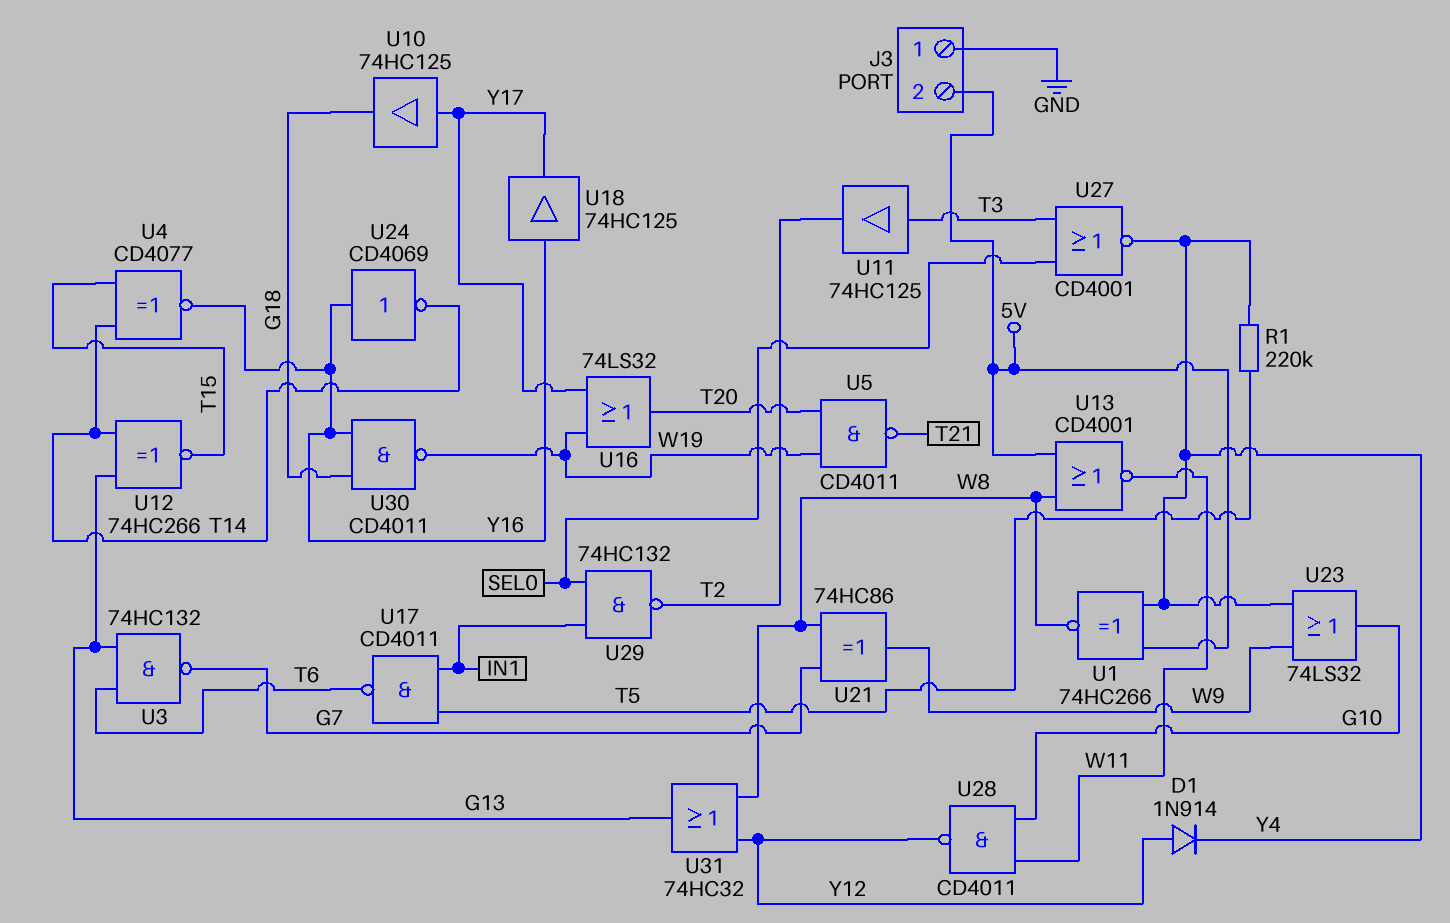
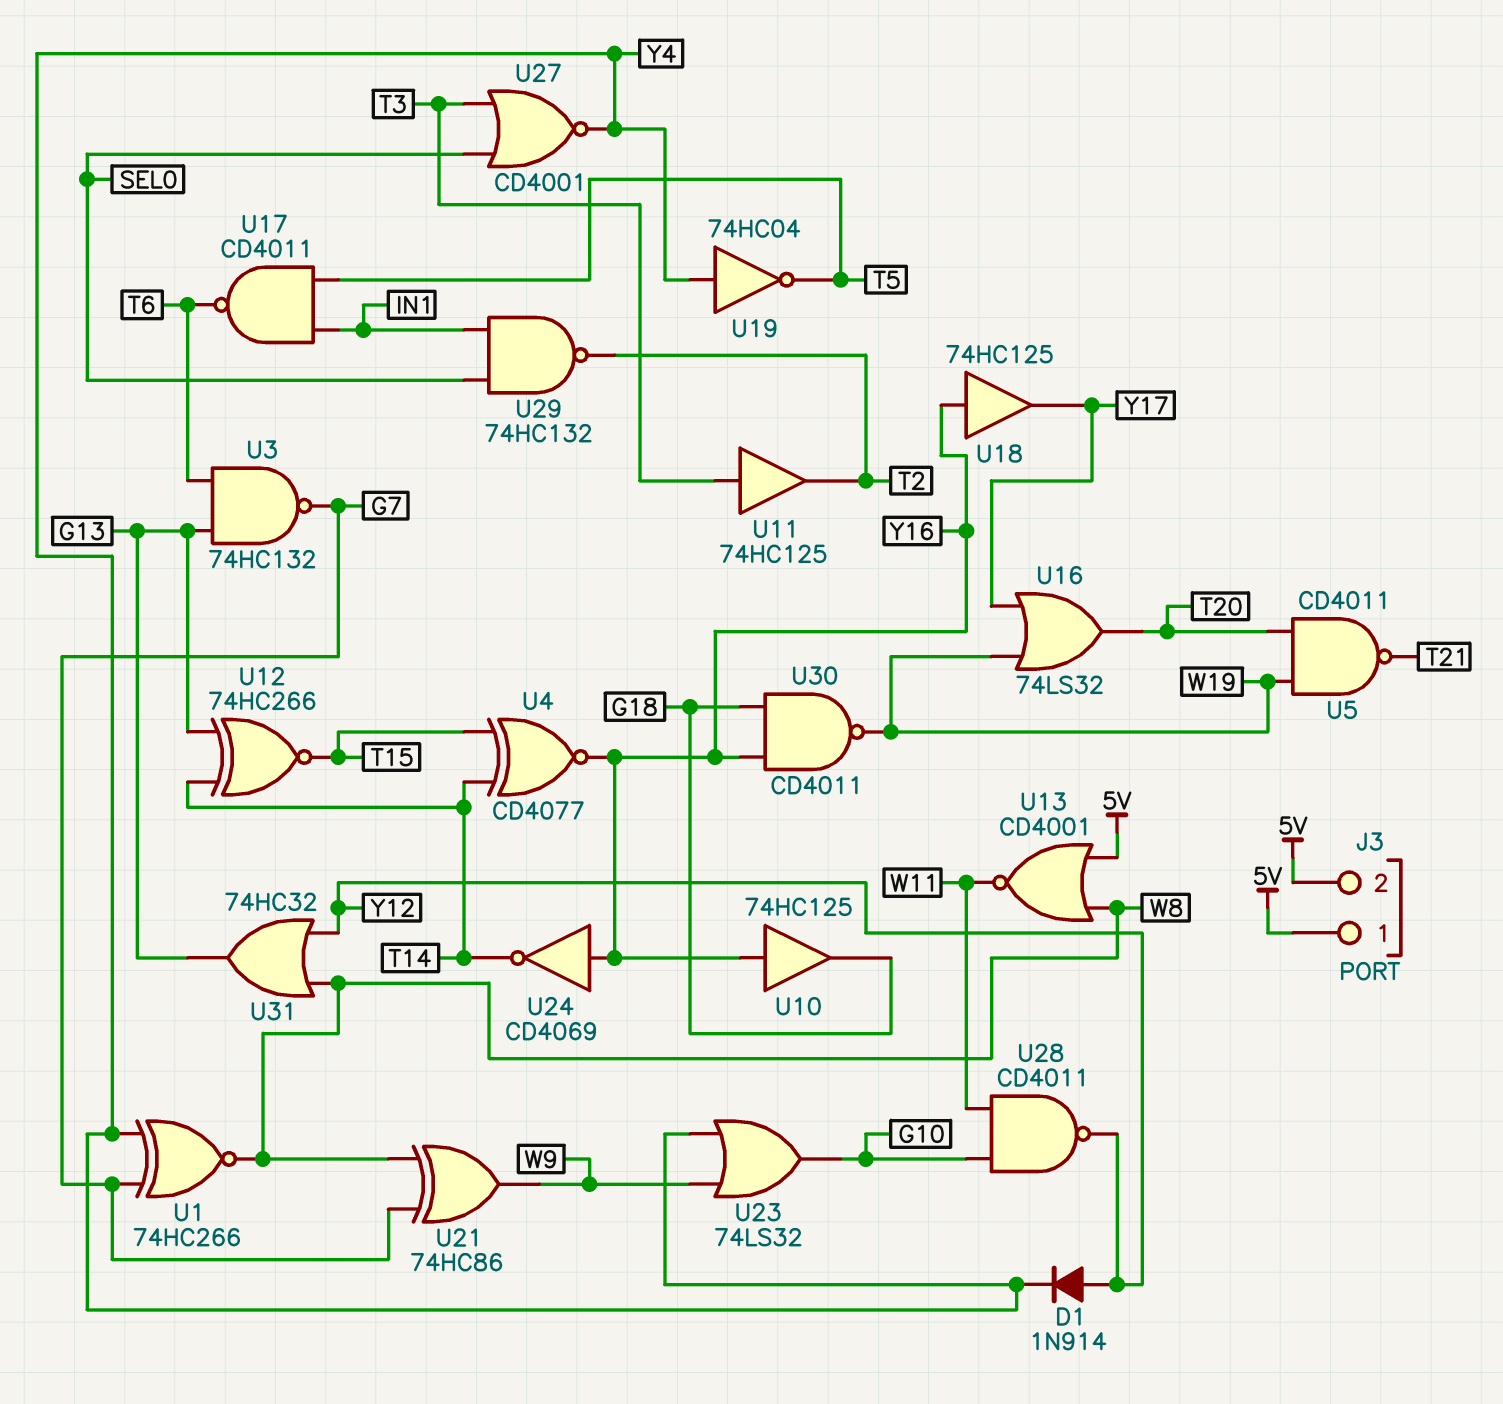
J3 pin 1: GND -> 5V
R1: 220k (T5, Y4) -> none
U1: XNOR 74HC266 (in 5V, in Y4, out W8) -> XNOR 74HC266 (in G7, in Y4, out W8)
U10: buffer 74HC125 (in Y17, out G18) -> buffer 74HC125 (in Y16, out G18)
U19: none -> NOT 74HC04 (in Y4, out T5)

